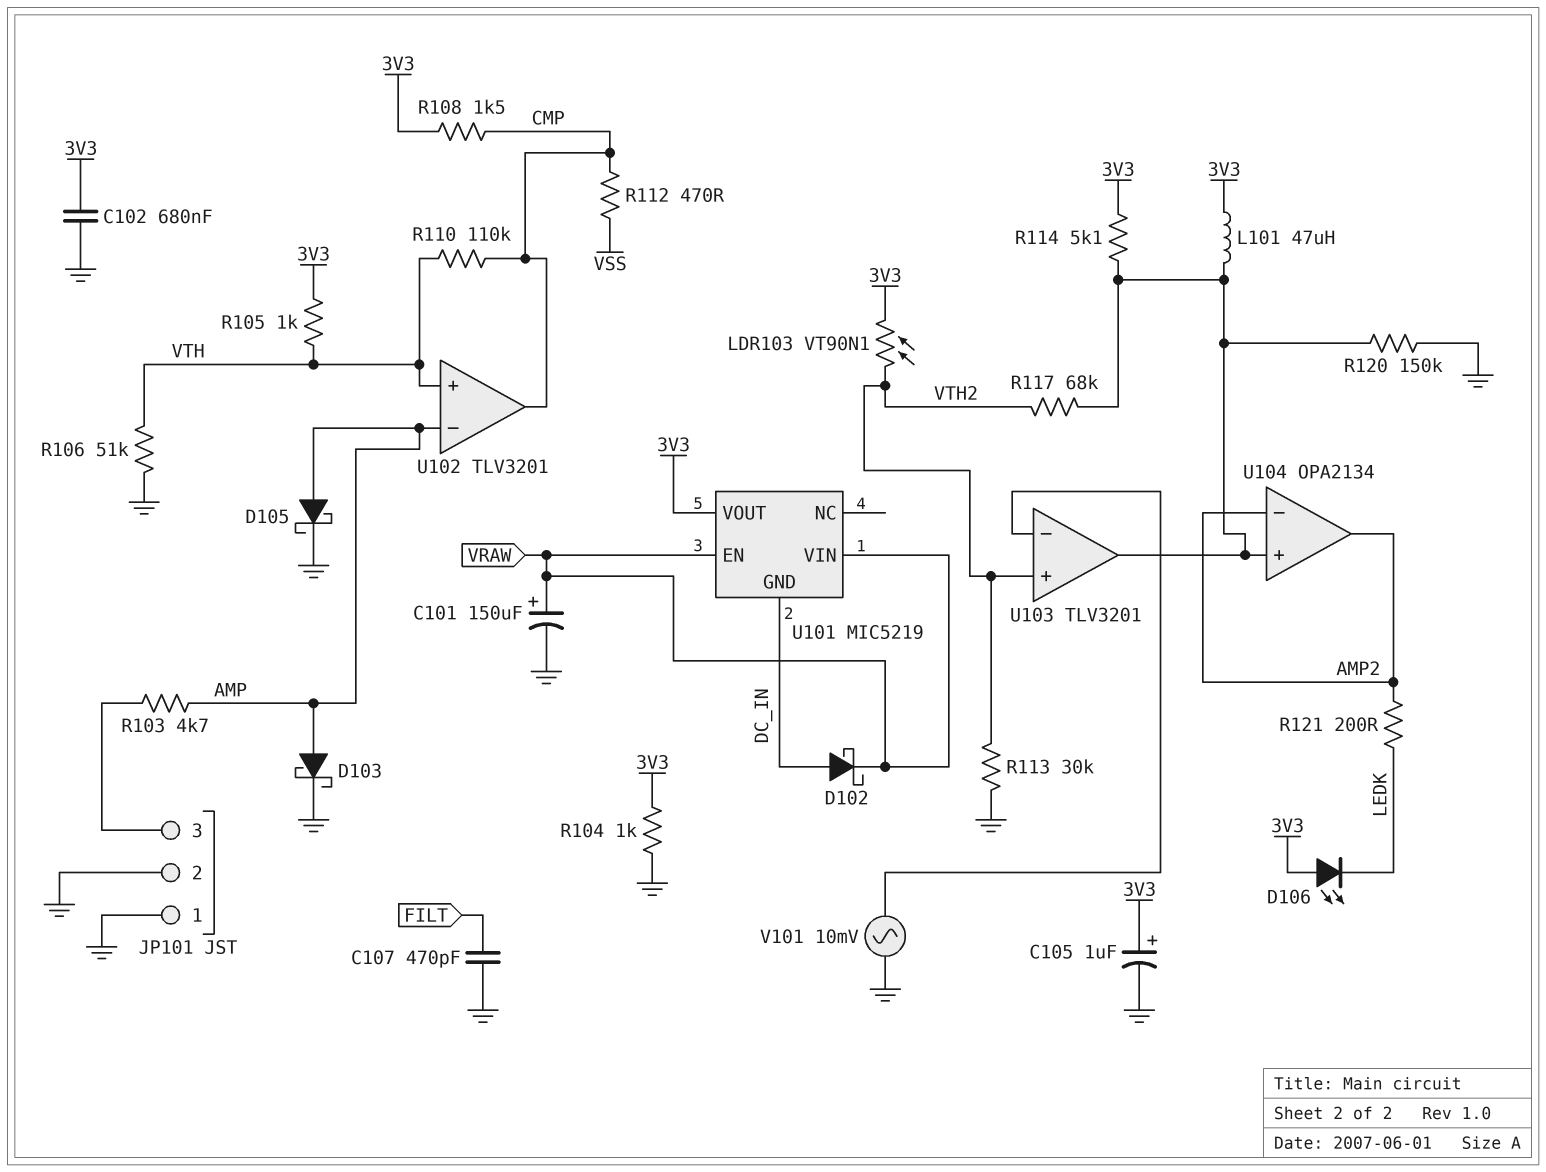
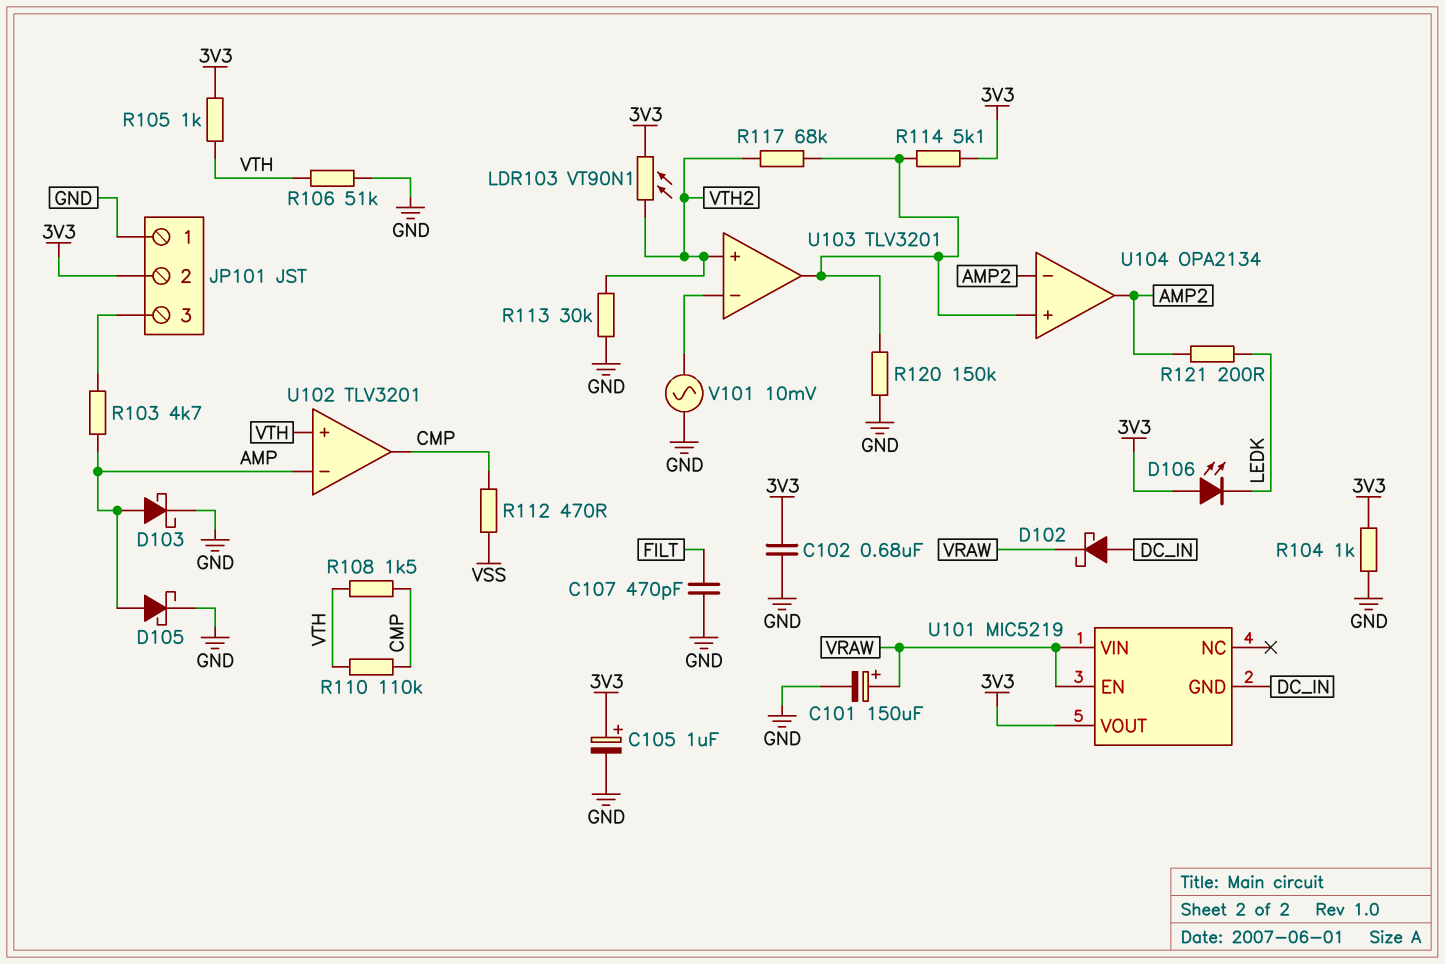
JP101 pin 2: GND -> 3V3
L101: 47uH (3V3, U103/out) -> none
R108: 1.5k (3V3, CMP) -> 1.5k (CMP, VTH)

